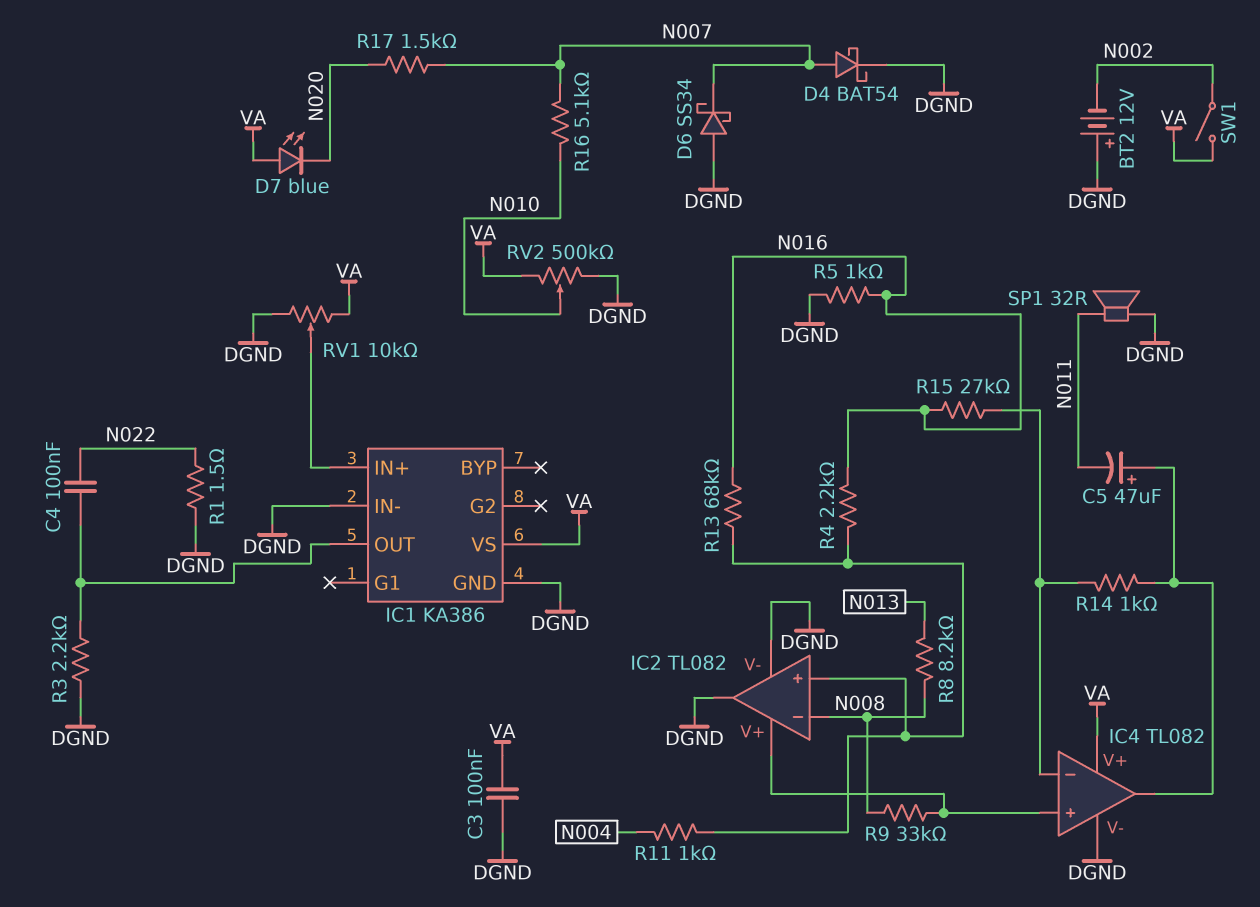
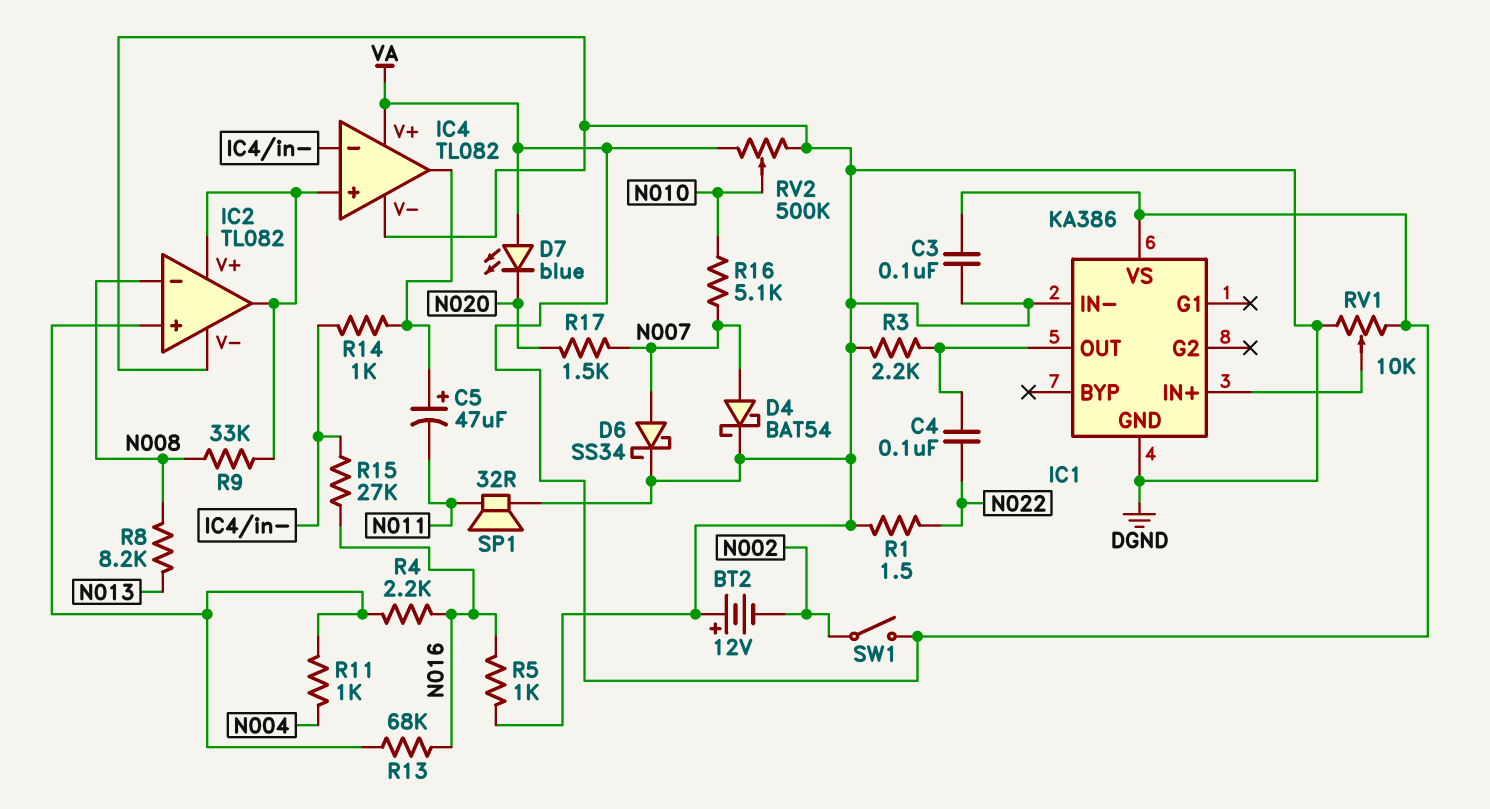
D6: schottky SS34 (A DGND, K N007) -> schottky SS34 (A N007, K DGND)
IC2 pin out: DGND -> IC2/V+

